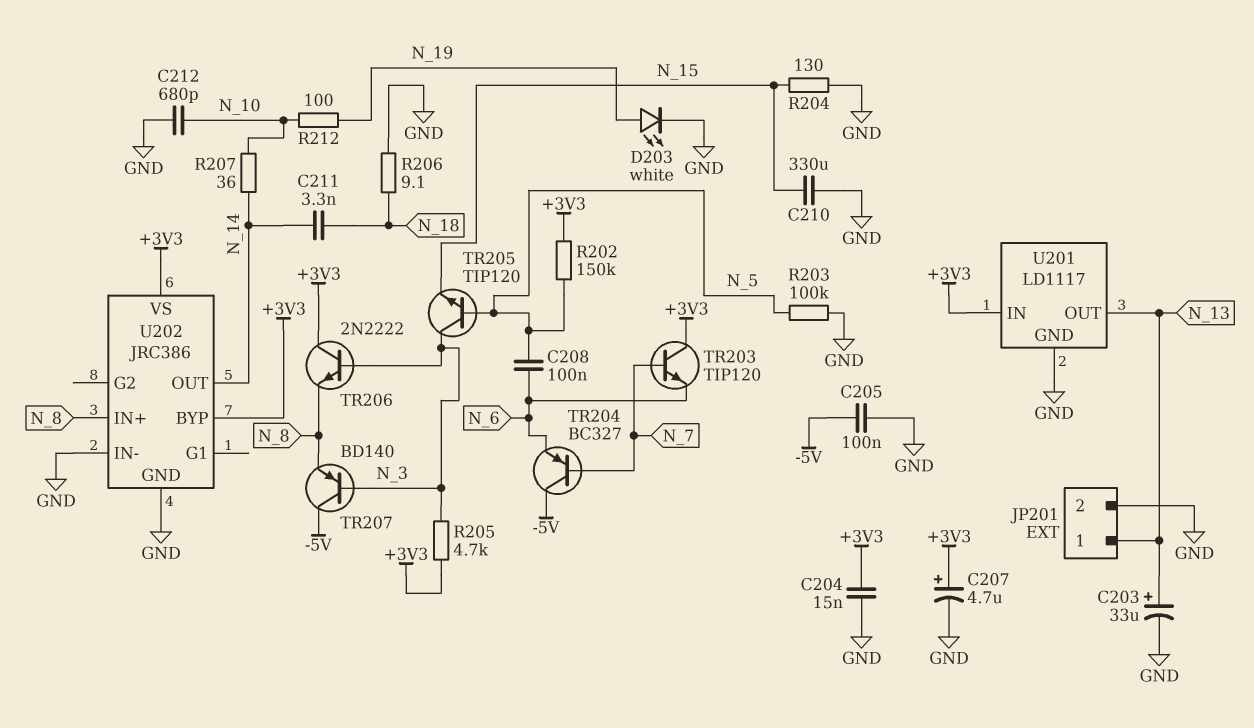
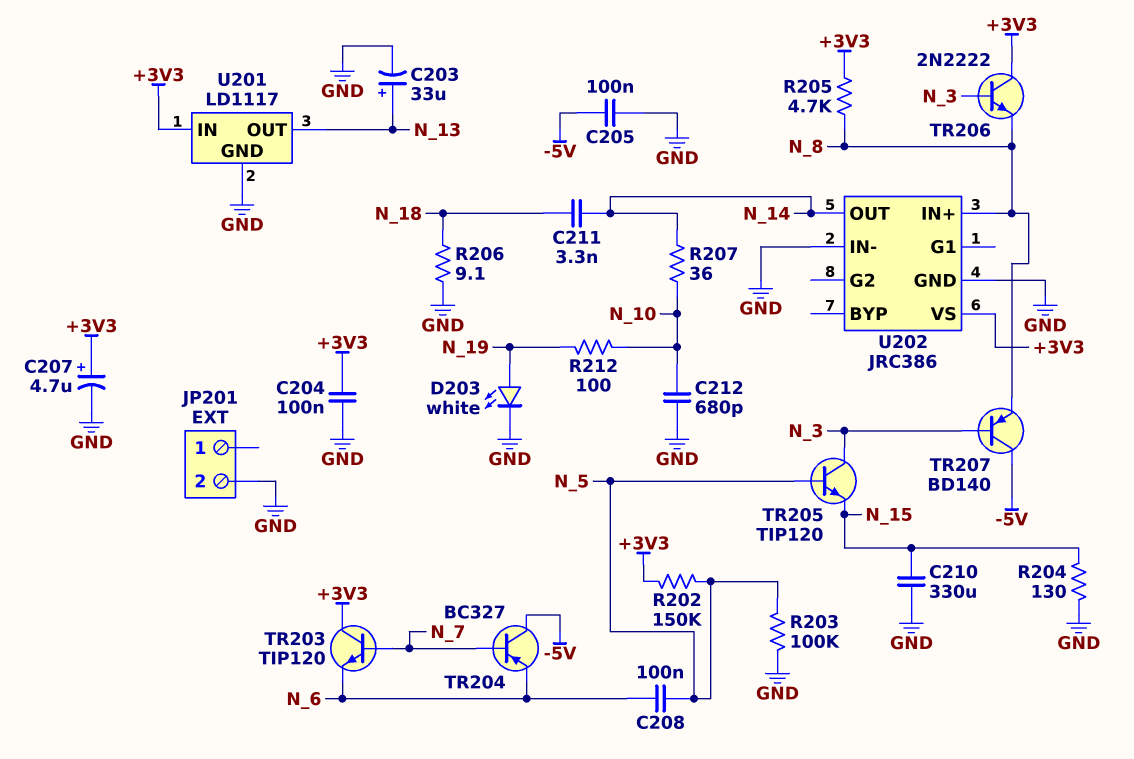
C204: 15nF (+3V3, GND) -> 100nF (+3V3, GND)
JP201 pin 1: N_13 -> none
R205: 4.7k (+3V3, N_3) -> 4.7k (+3V3, N_8)
U202 pin BYP: +3V3 -> none

